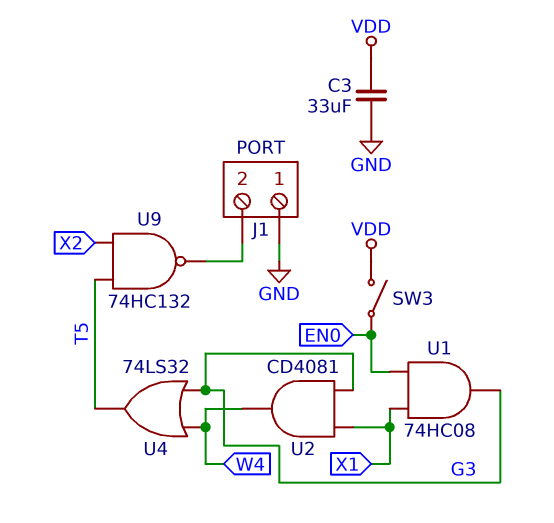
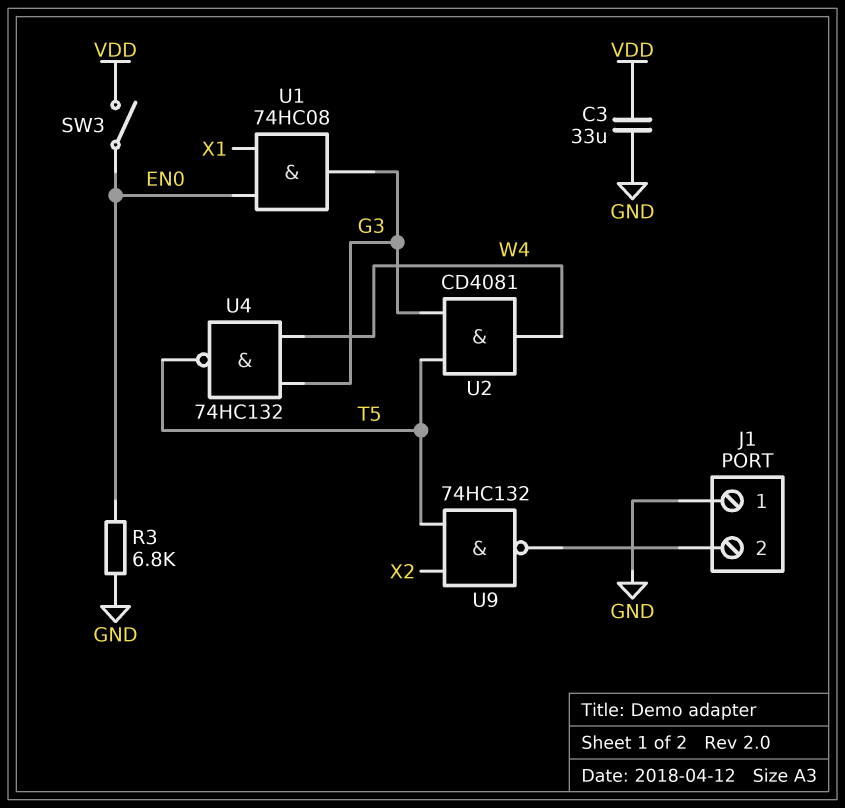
R3: none -> 6.8k (EN0, GND)
U2: AND CD4081 (in G3, in X1, out W4) -> AND CD4081 (in G3, in T5, out W4)
U4: OR 74LS32 (in G3, in W4, out T5) -> NAND 74HC132 (in G3, in W4, out T5)

